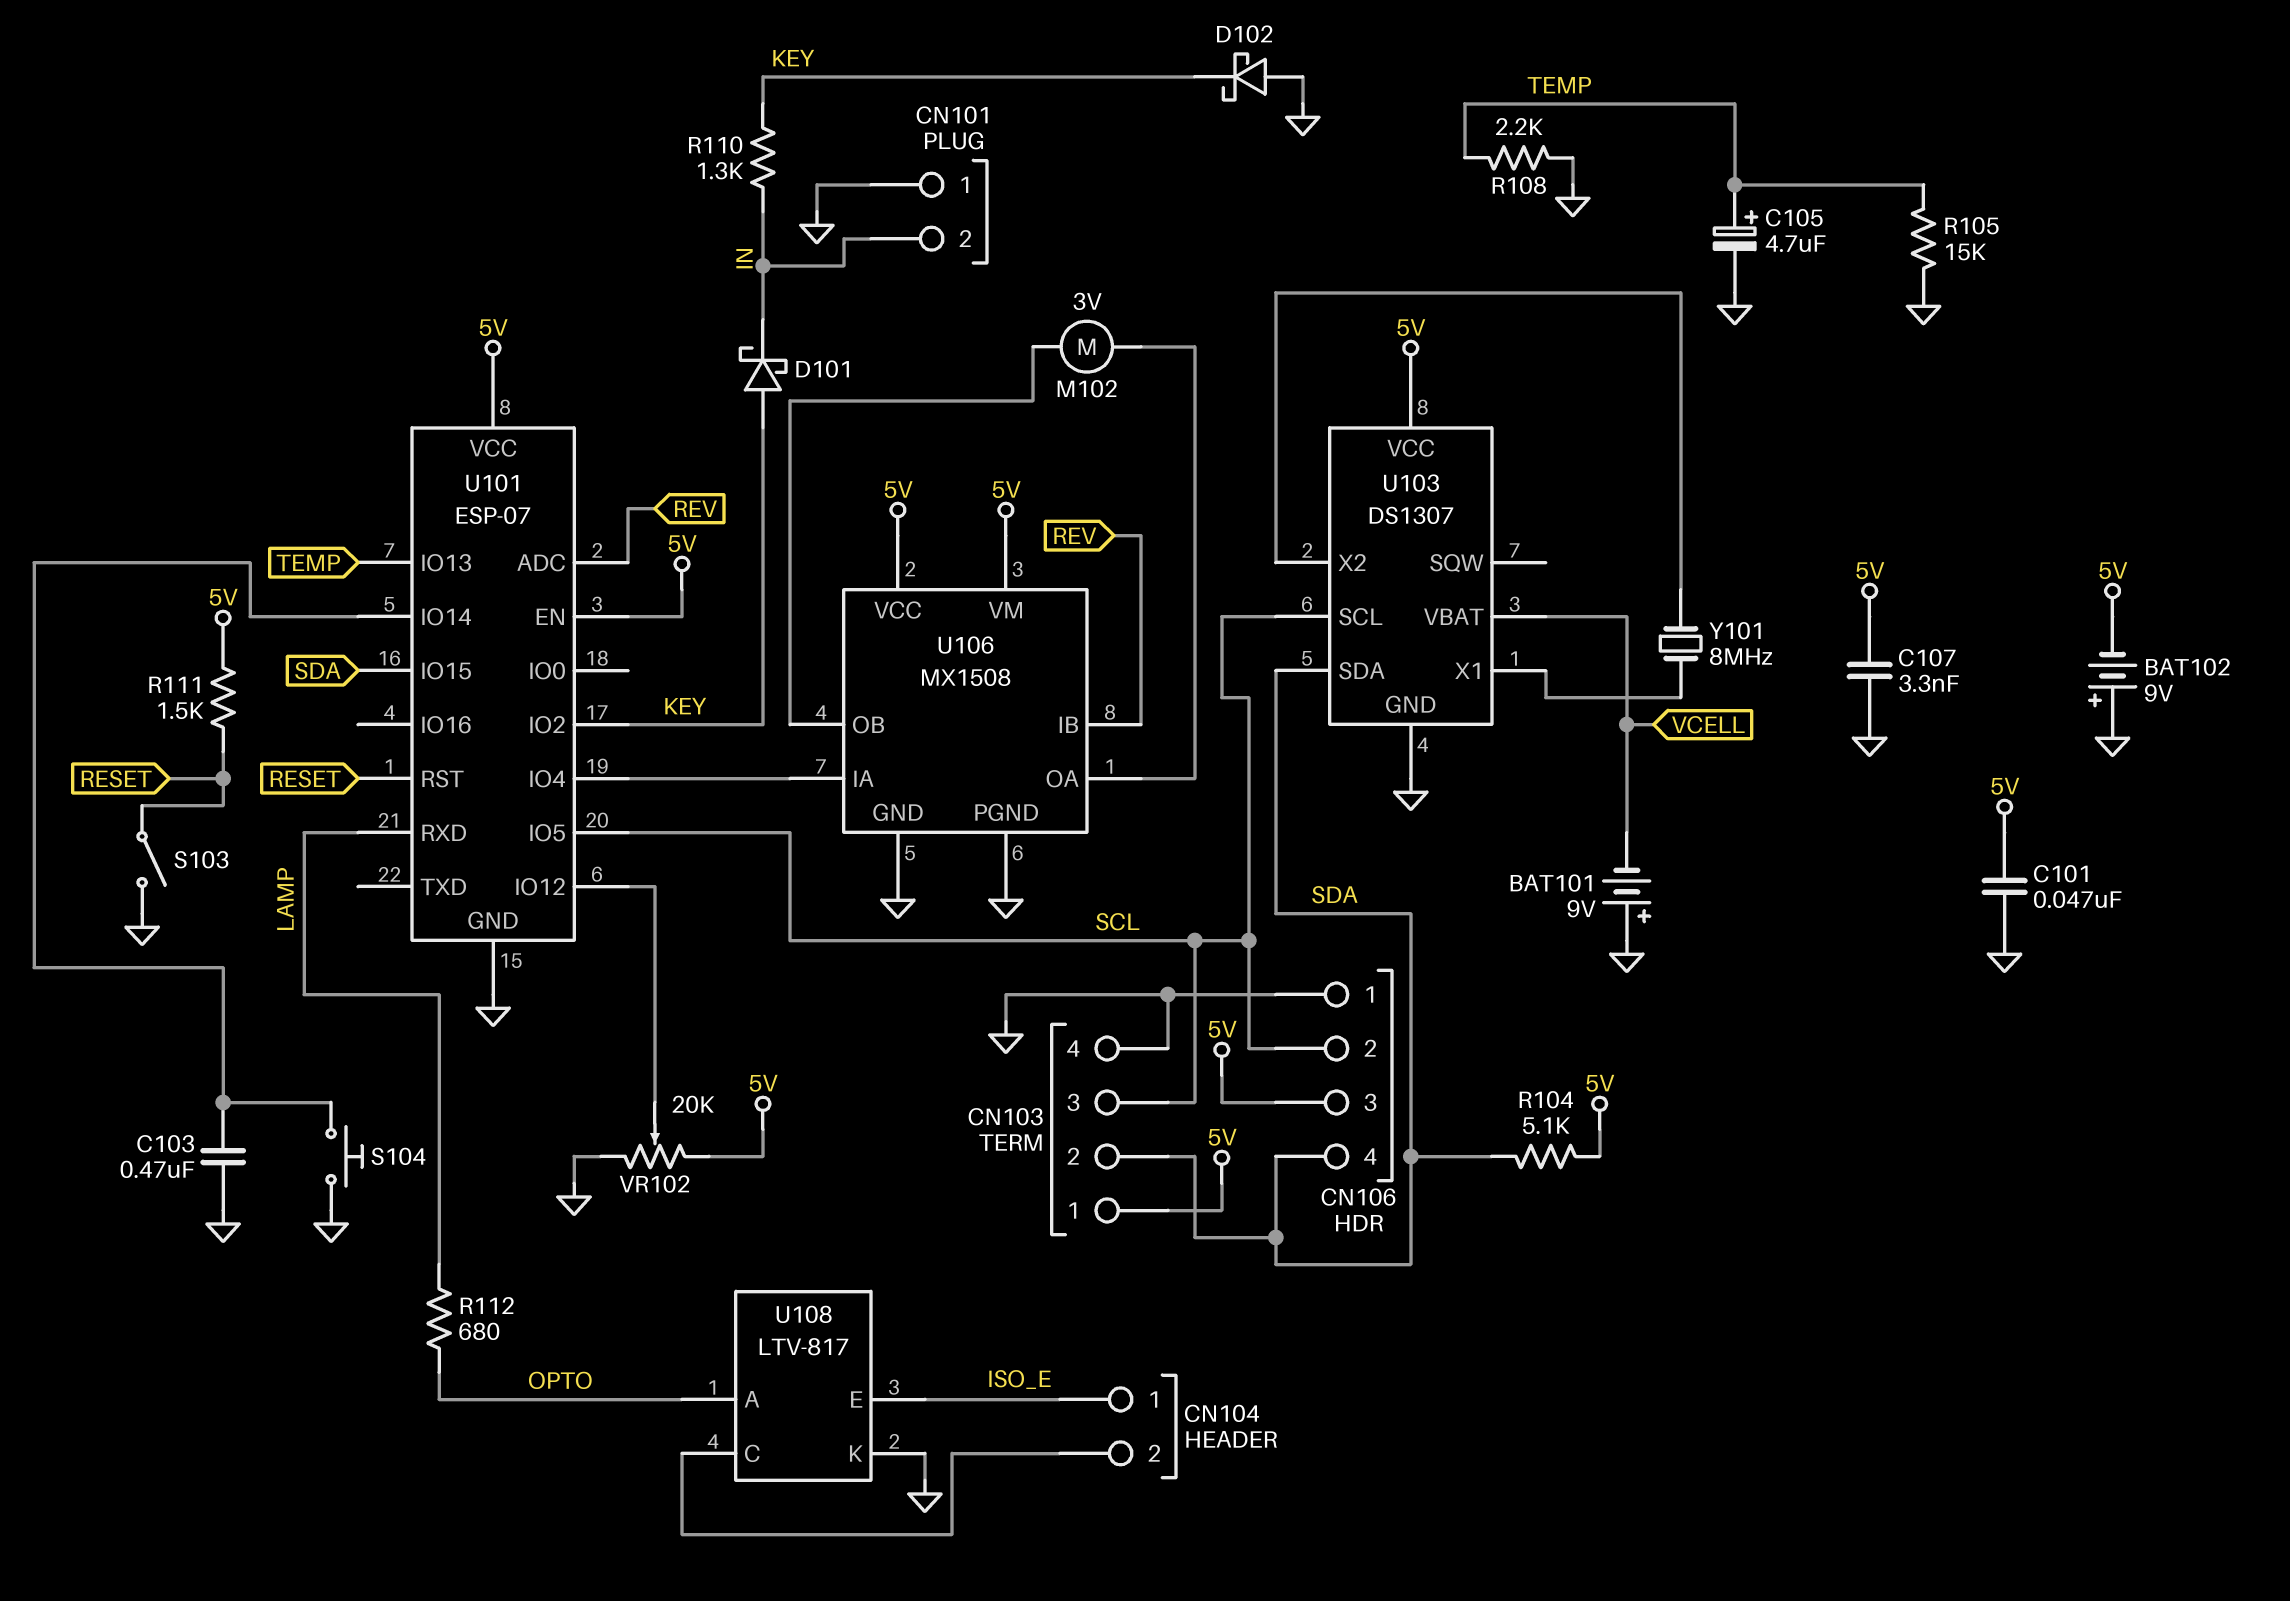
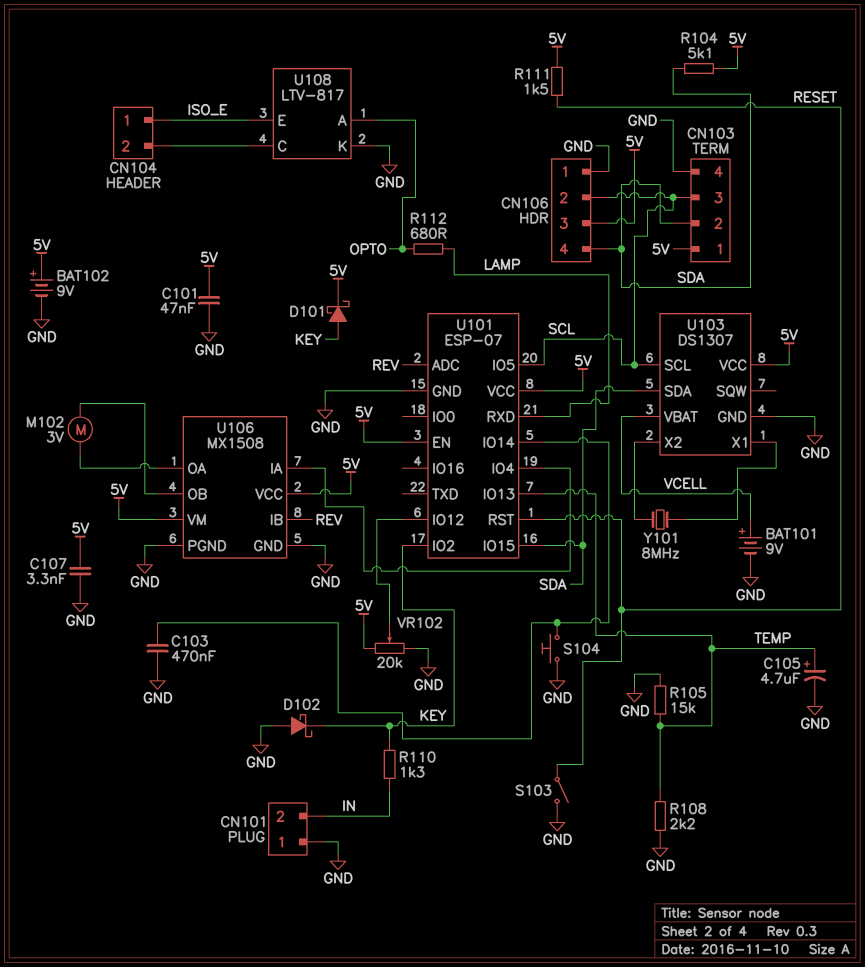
BAT101: 9V (plus GND, minus VCELL) -> 9V (plus VCELL, minus GND)
BAT102: 9V (plus GND, minus 5V) -> 9V (plus 5V, minus GND)
D101: schottky (A KEY, K IN) -> schottky (A KEY, K 5V)

